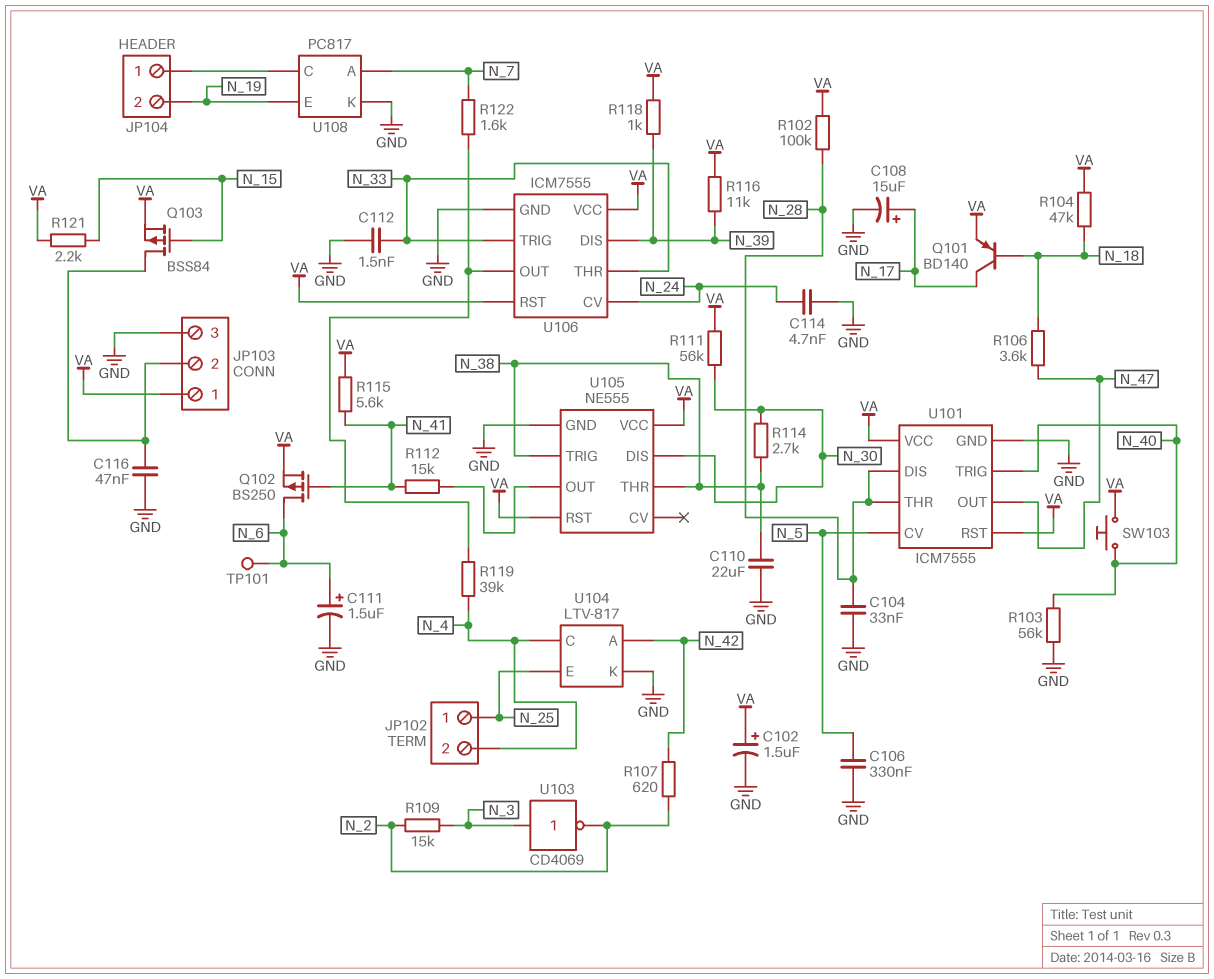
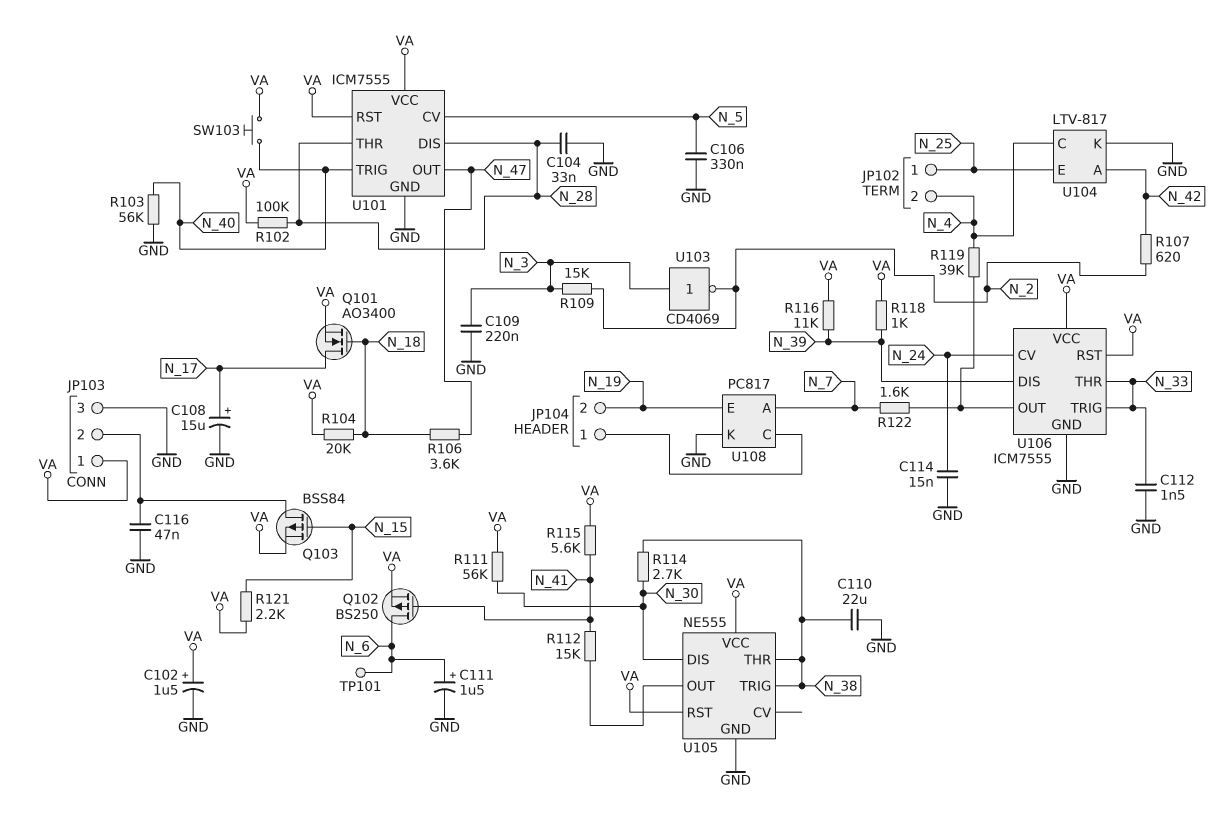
C109: none -> 220nF (GND, N_3)
C114: 4.7nF (GND, N_24) -> 15nF (GND, N_24)
Q101: PNP BD140 (B N_18, C N_17, E VA) -> NMOS AO3400 (G N_18, D N_17, S VA)
R104: 47k (N_18, VA) -> 20k (N_18, VA)

